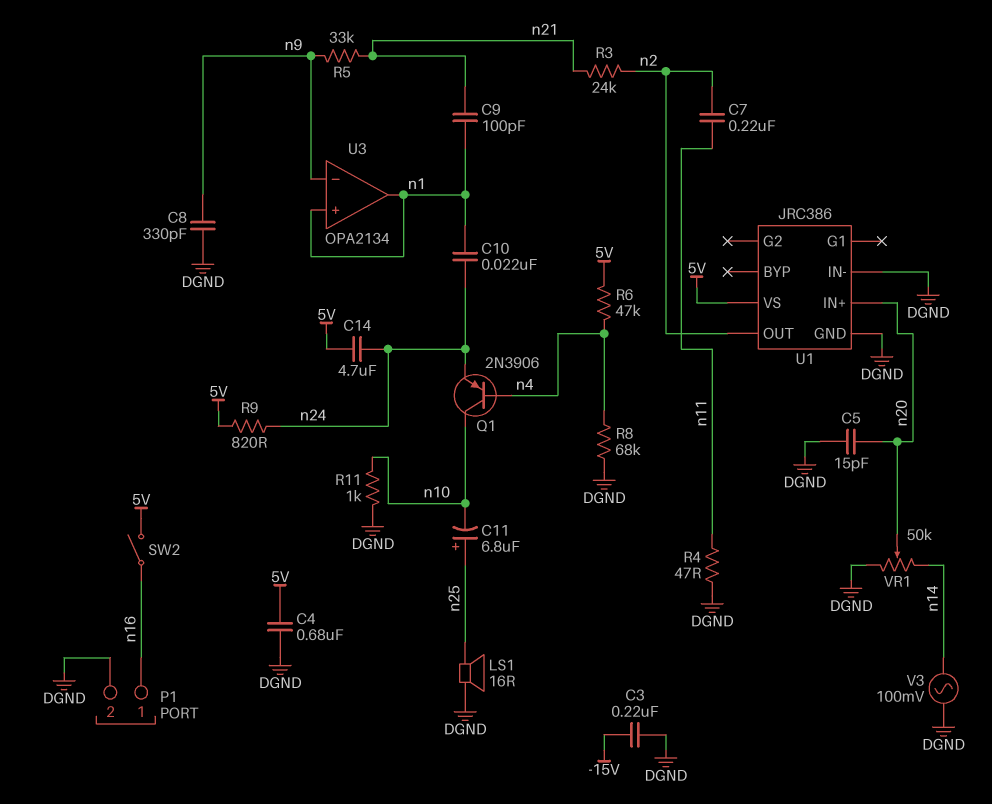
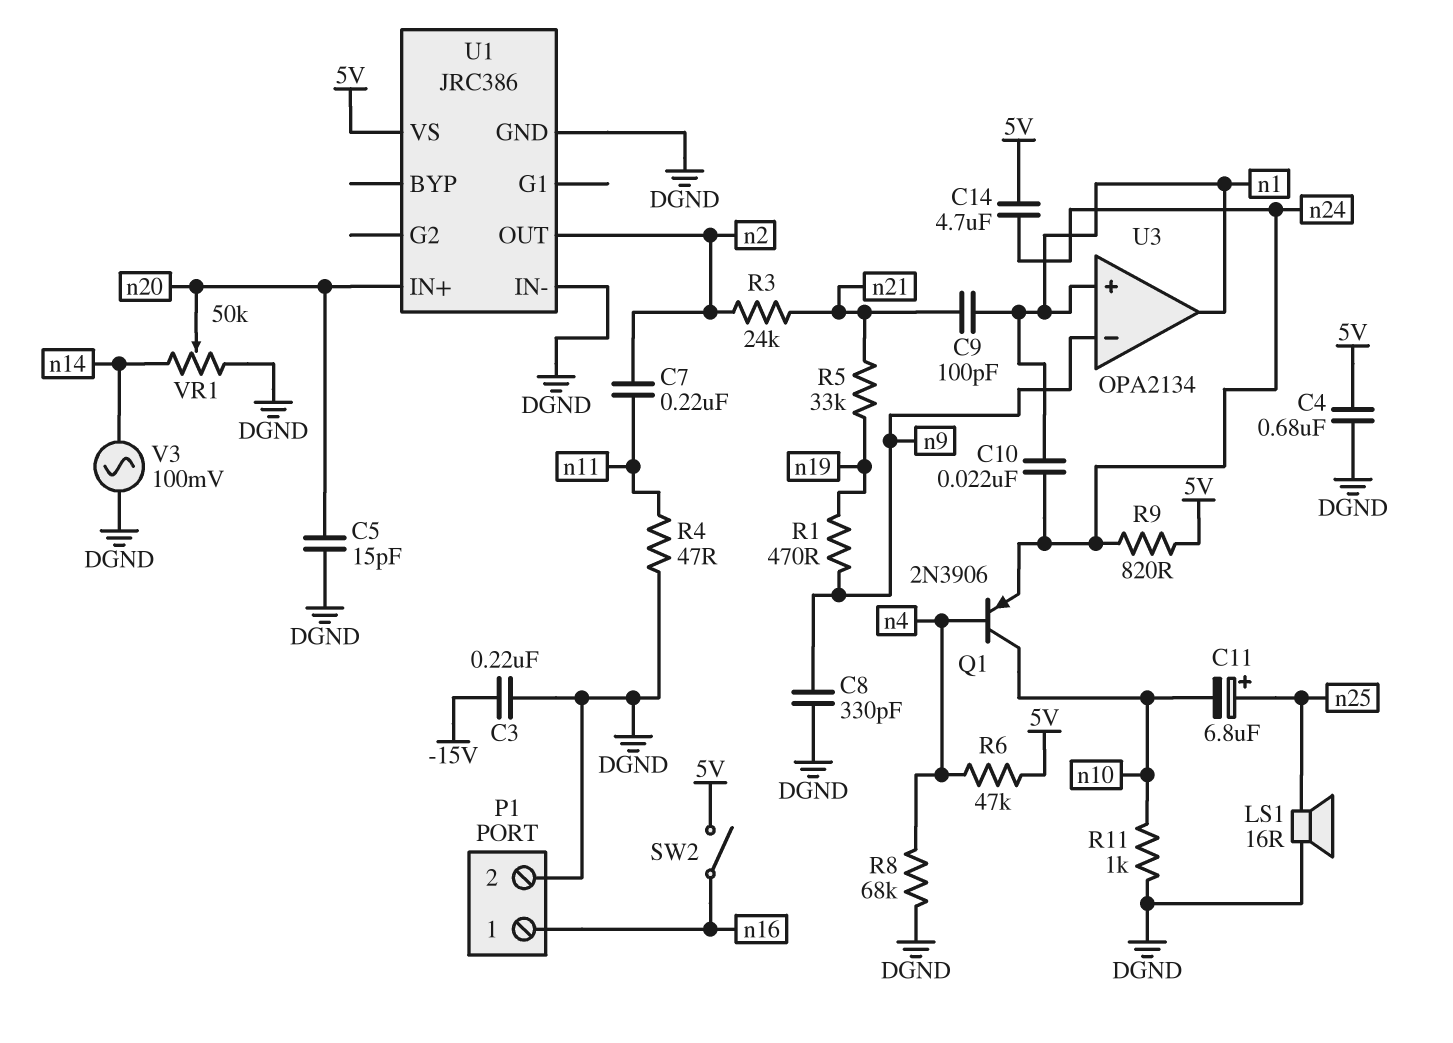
R1: none -> 470 (n9, n19)
R5: 33k (n9, n21) -> 33k (n19, n21)

